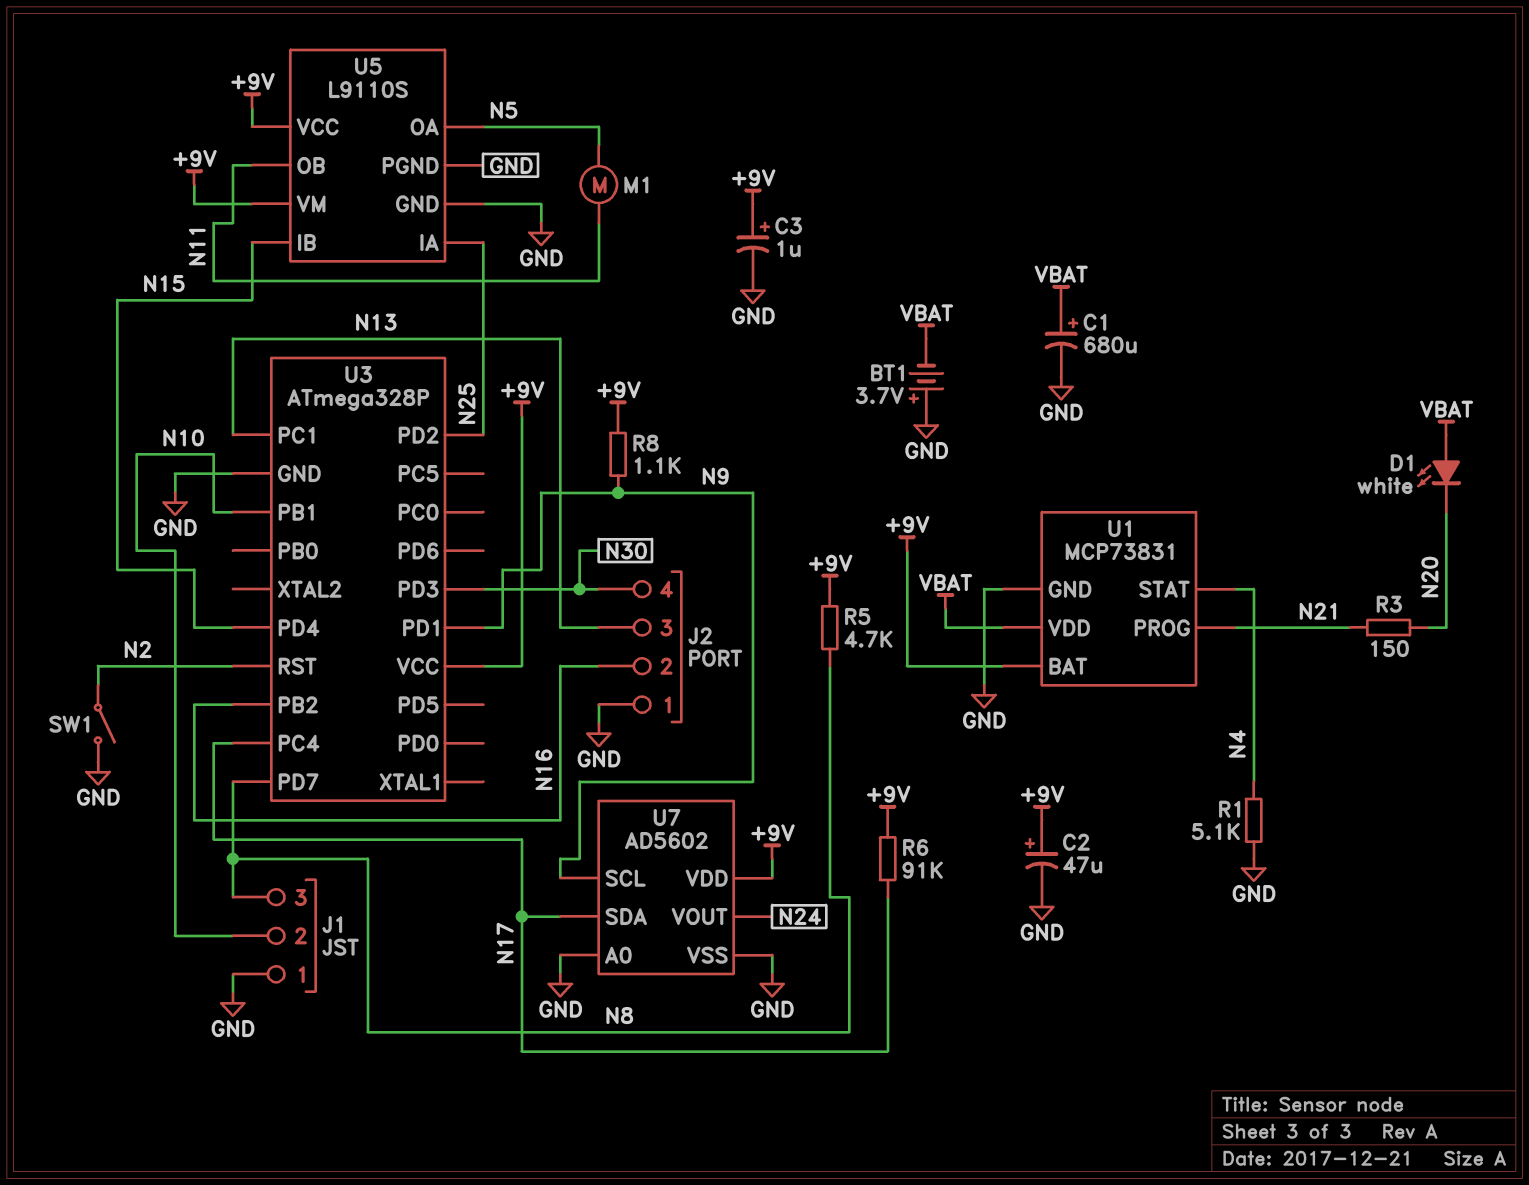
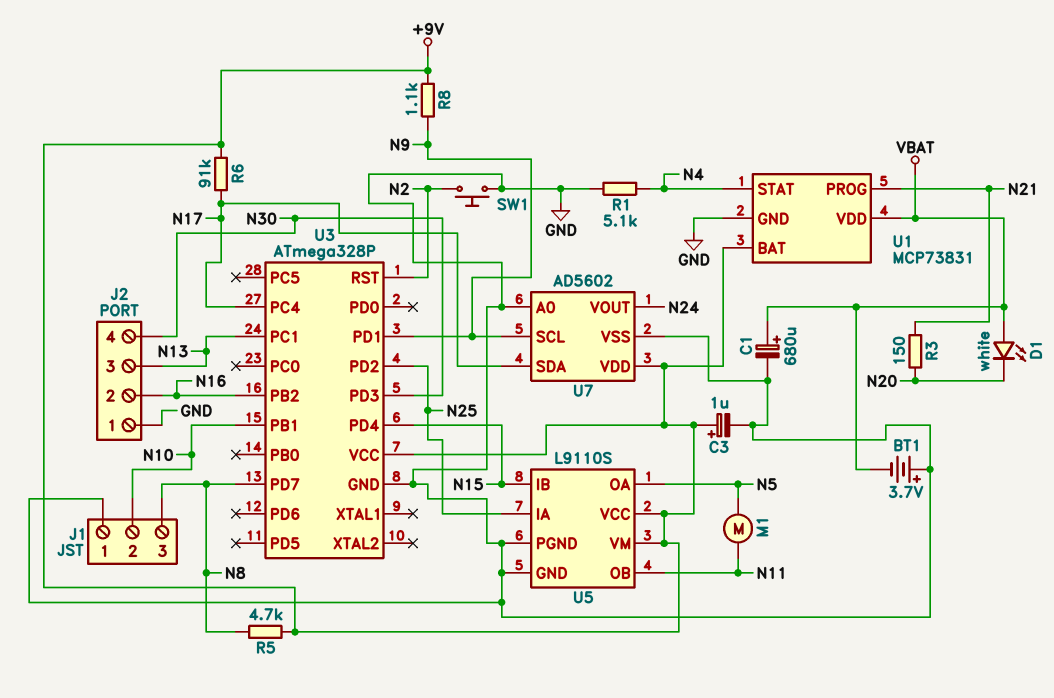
C2: 47uF (plus +9V, minus GND) -> none
SW1: switch (GND, N2) -> button (GND, N2)

